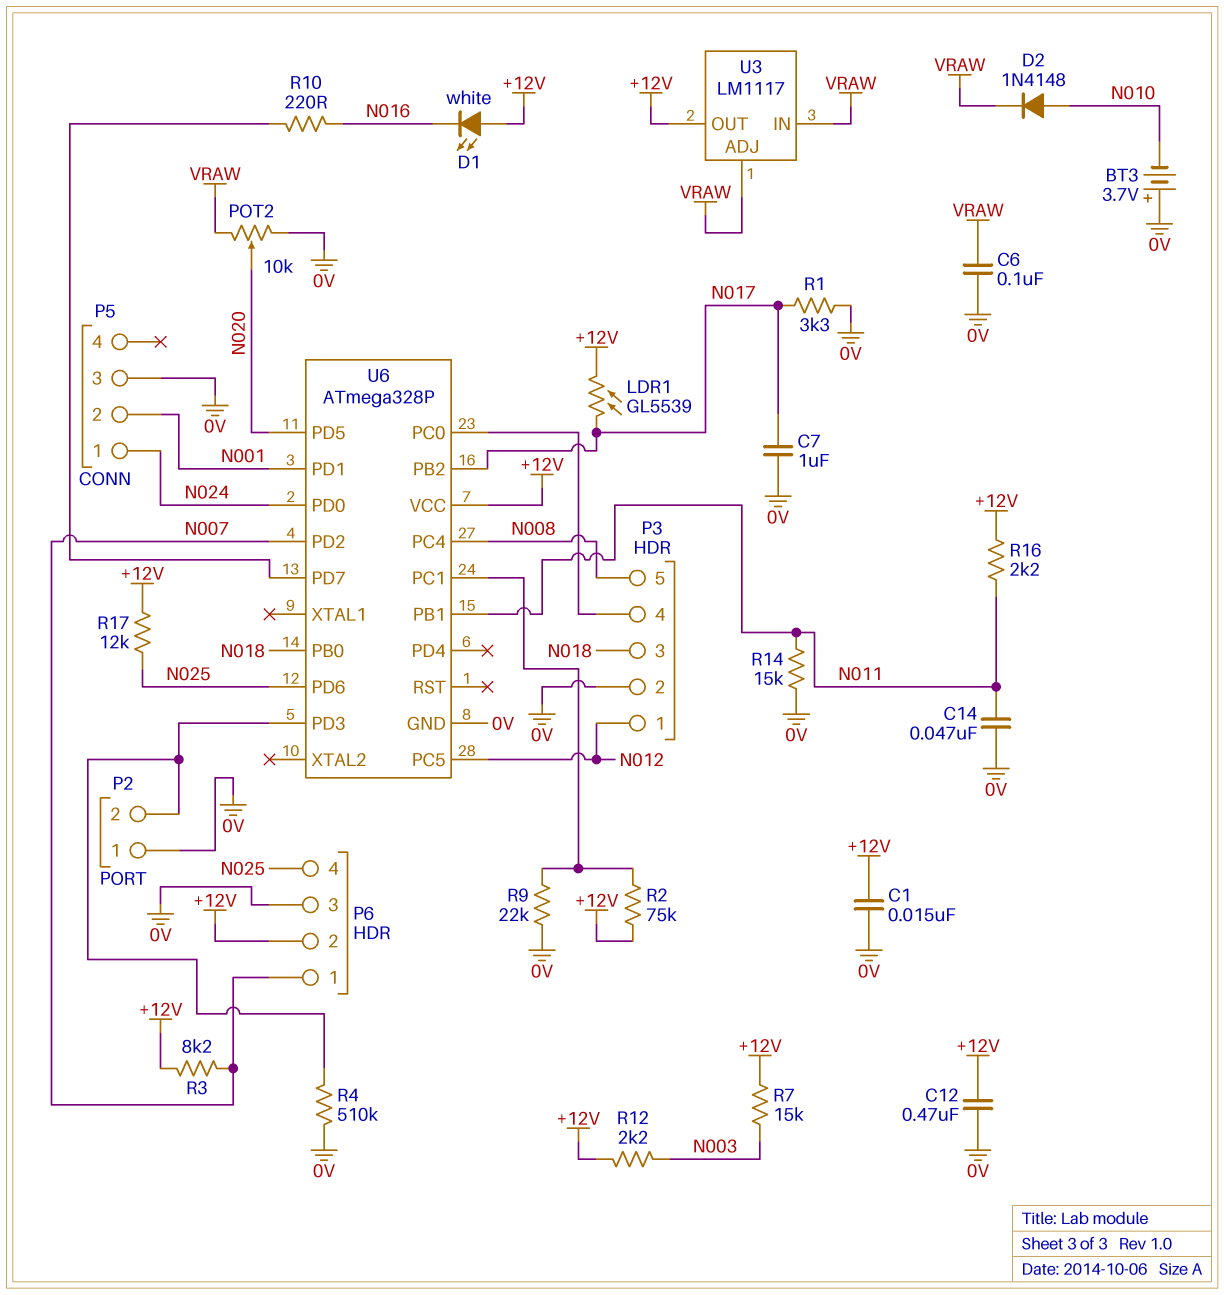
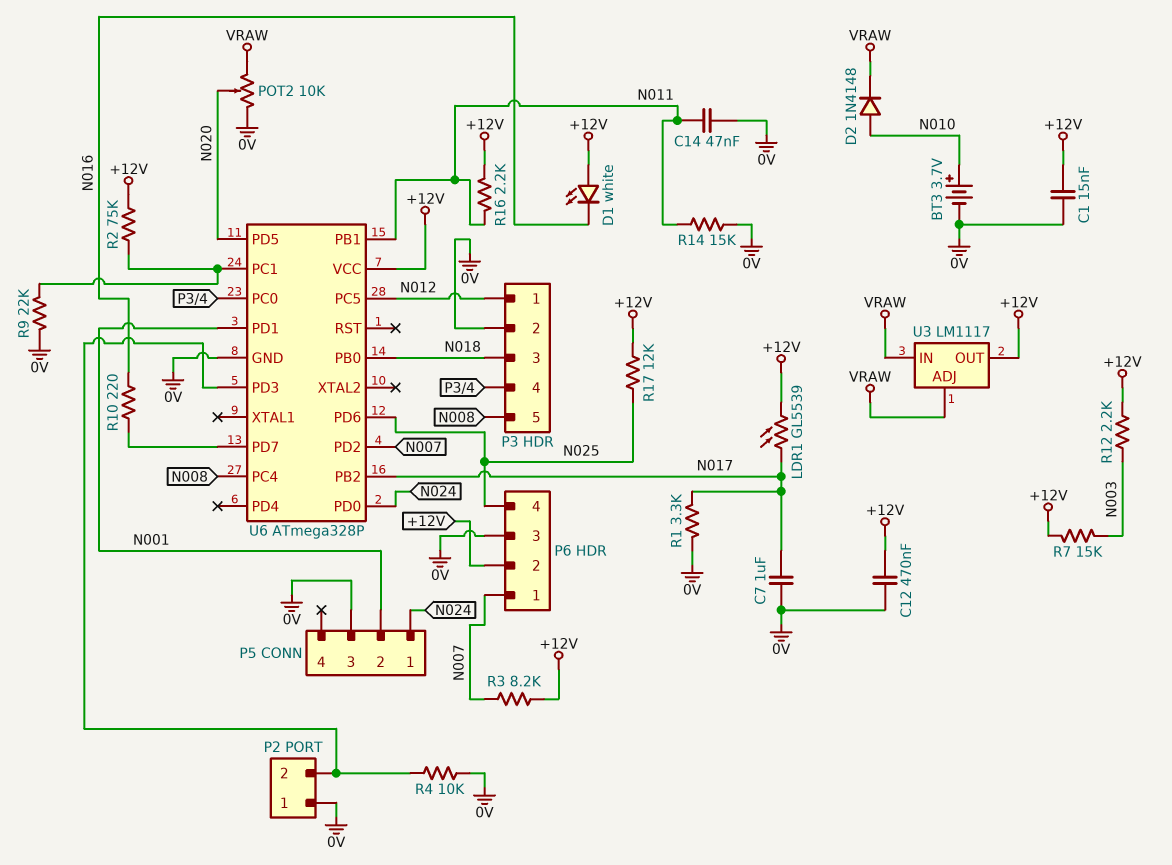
BT3: 3.7V (plus 0V, minus N010) -> 3.7V (plus N010, minus 0V)
C6: 100nF (0V, VRAW) -> none
R4: 510k (0V, P2/2) -> 10k (0V, P2/2)

